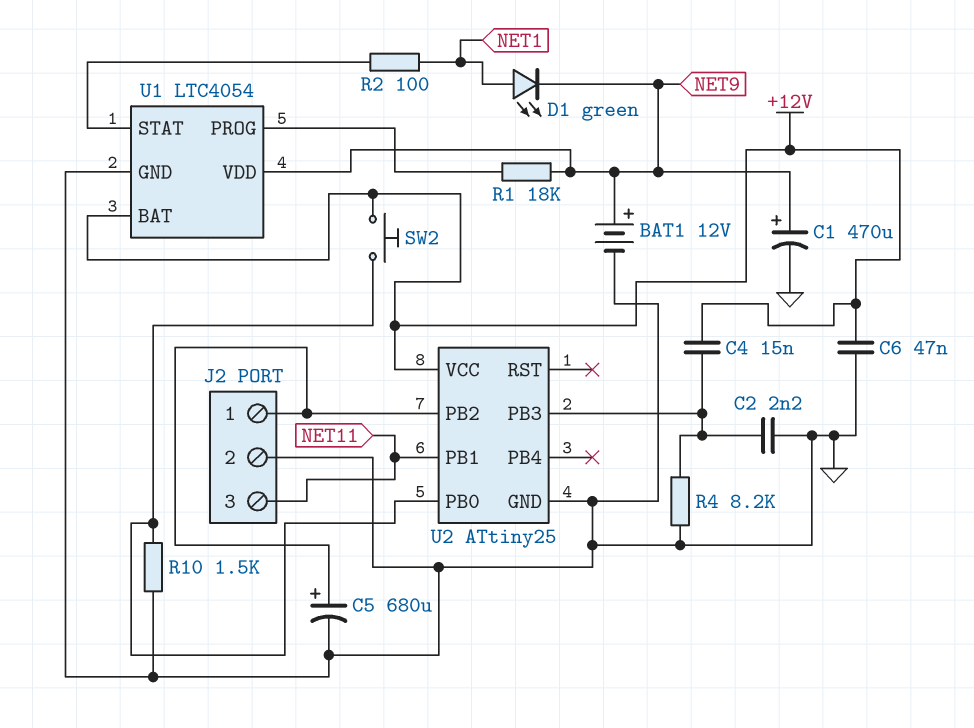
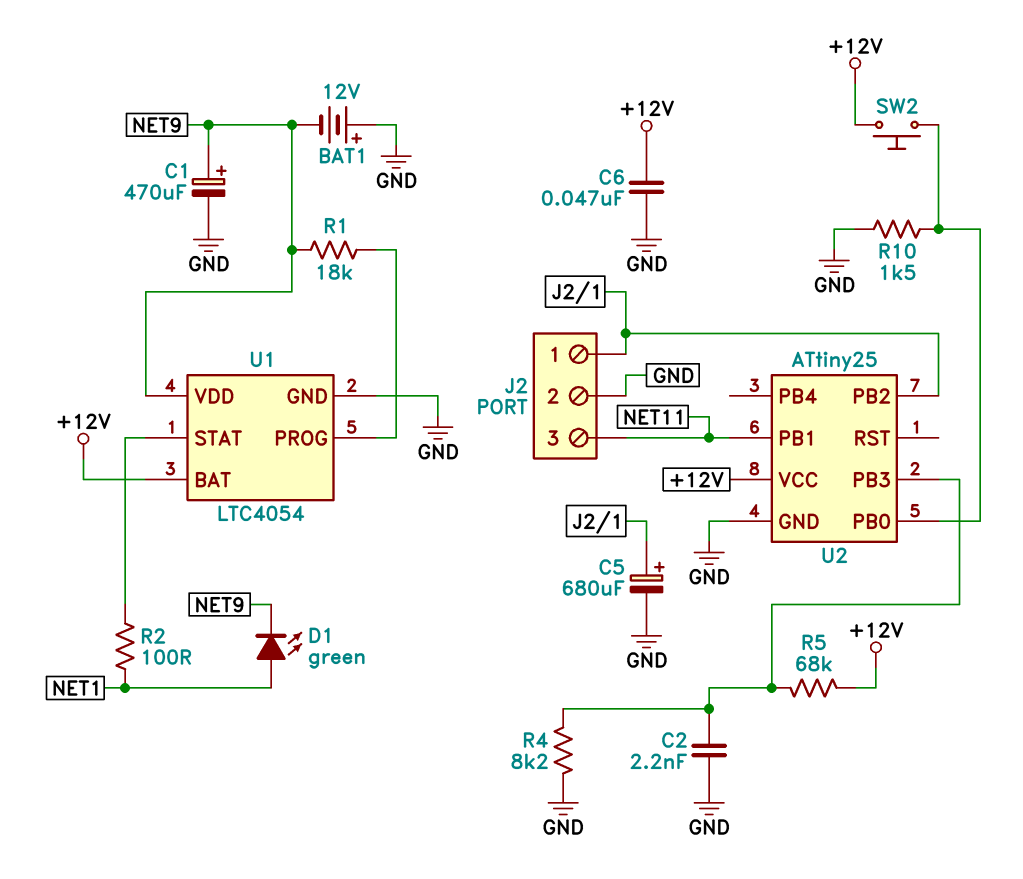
BAT1: 12V (plus NET9, minus GND) -> 12V (plus GND, minus NET9)
C4: 15nF (+12V, U2/PB3) -> none
R5: none -> 68k (+12V, U2/PB3)

